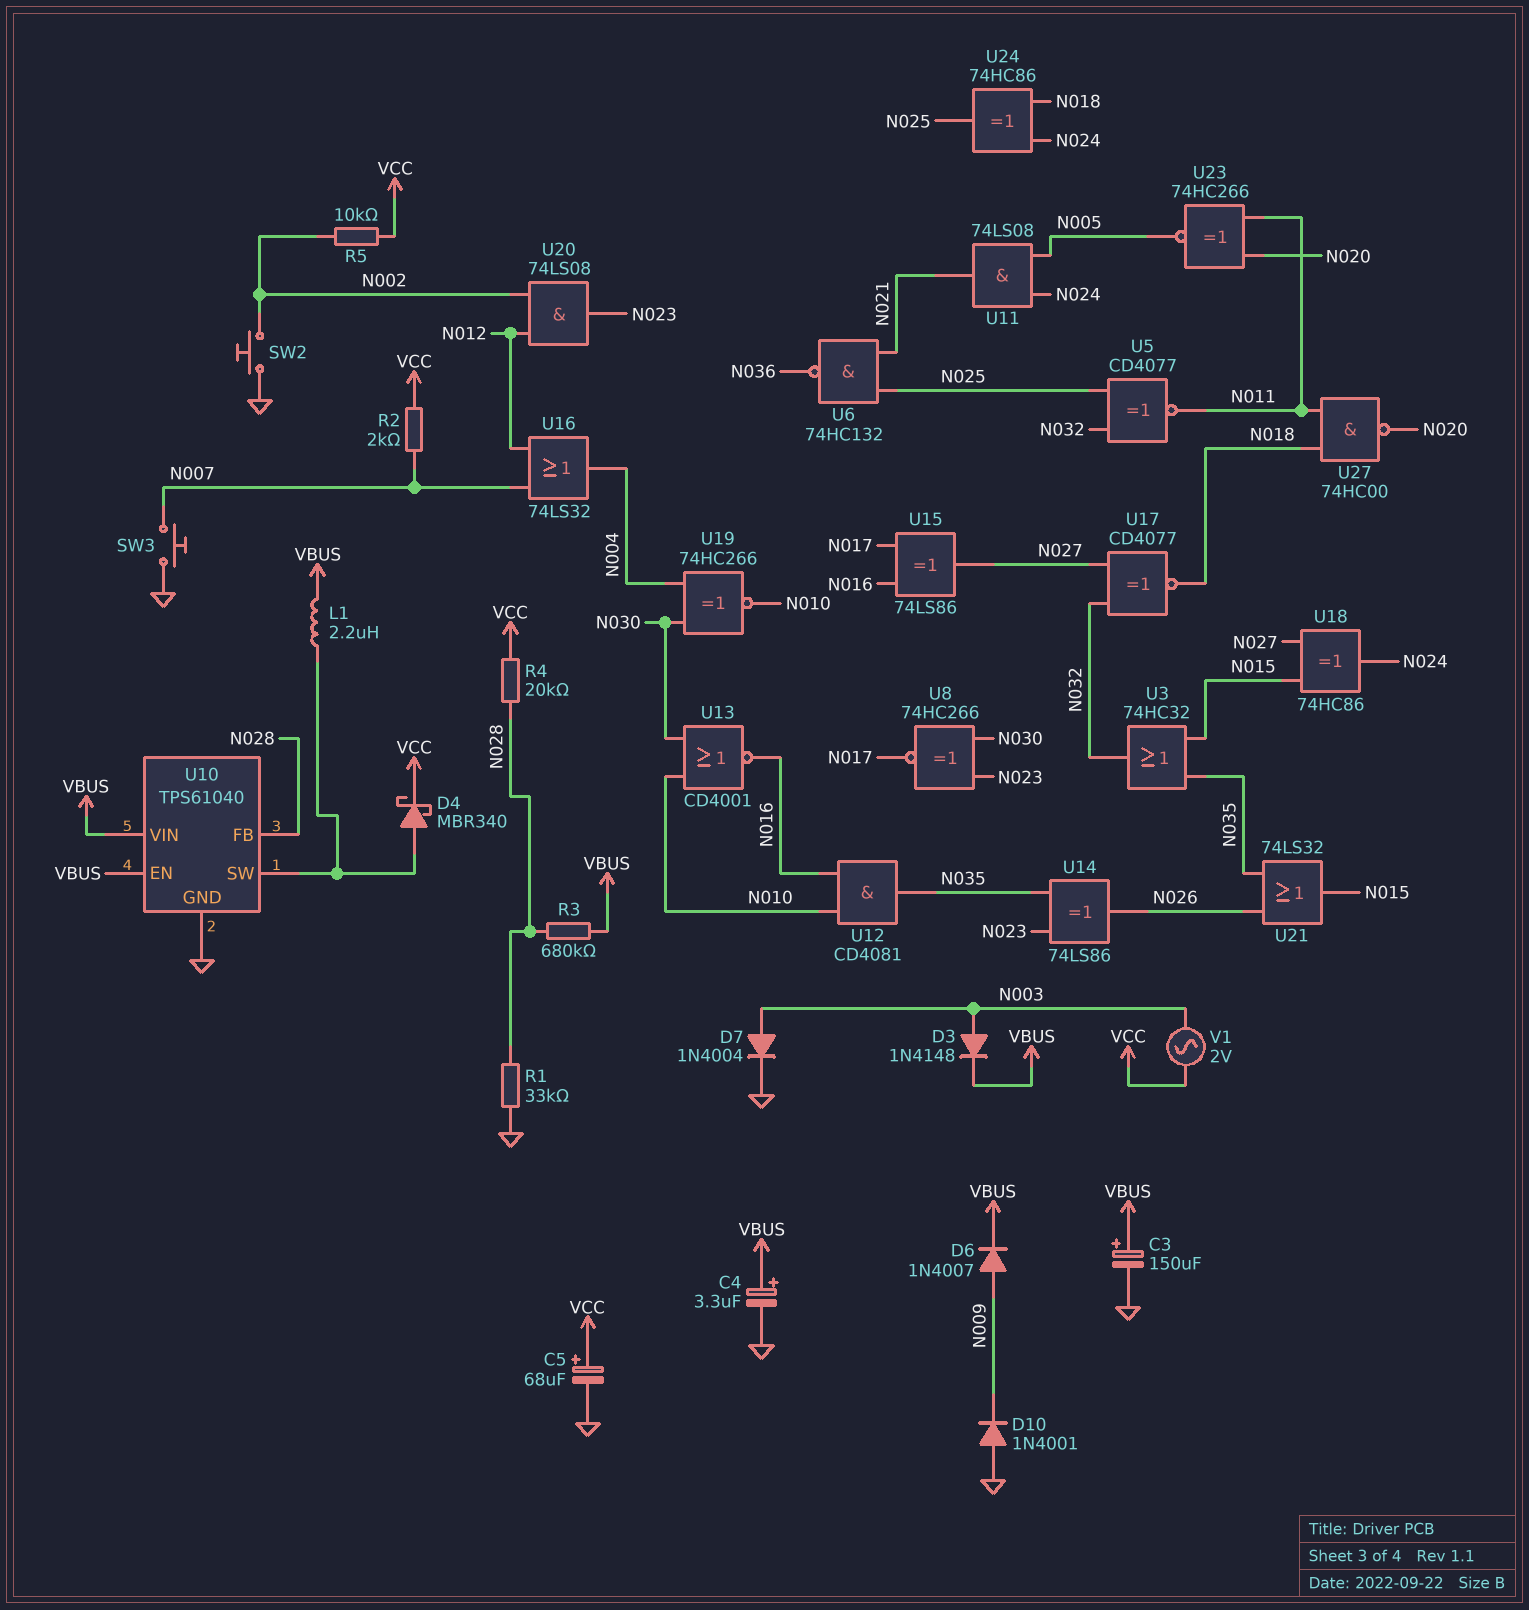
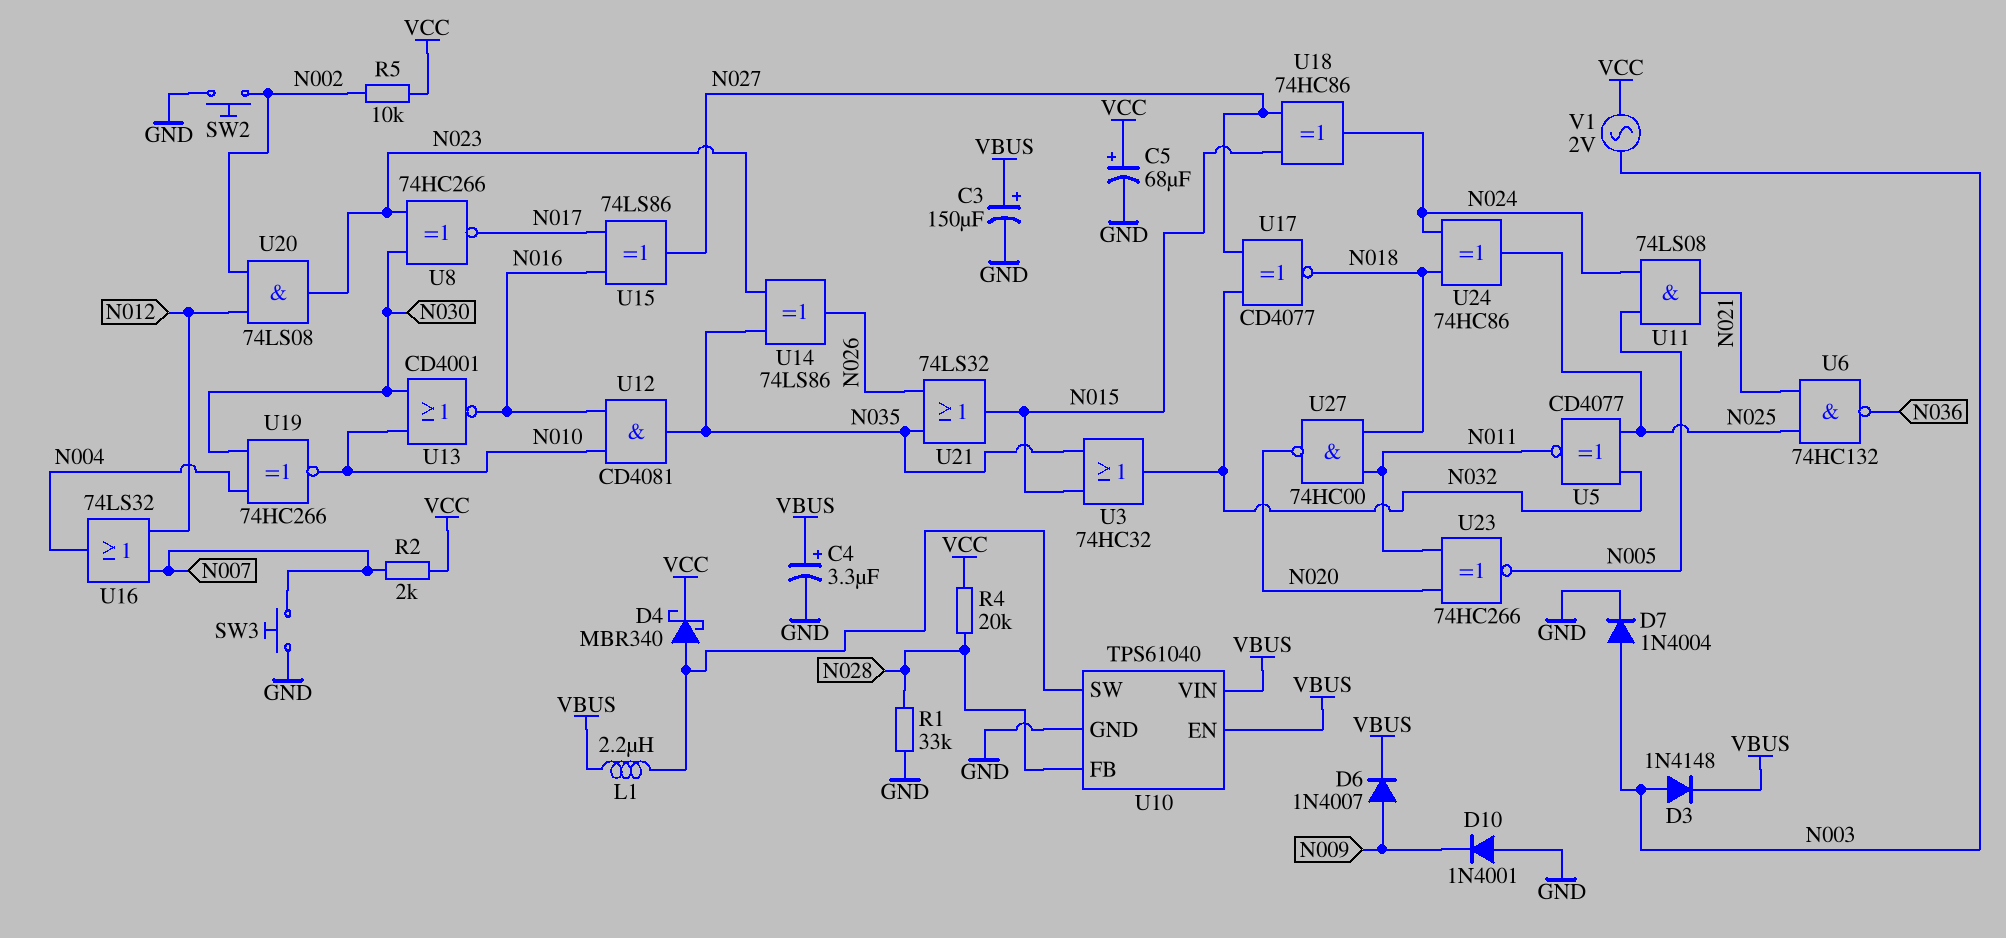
R3: 680k (N028, VBUS) -> none

